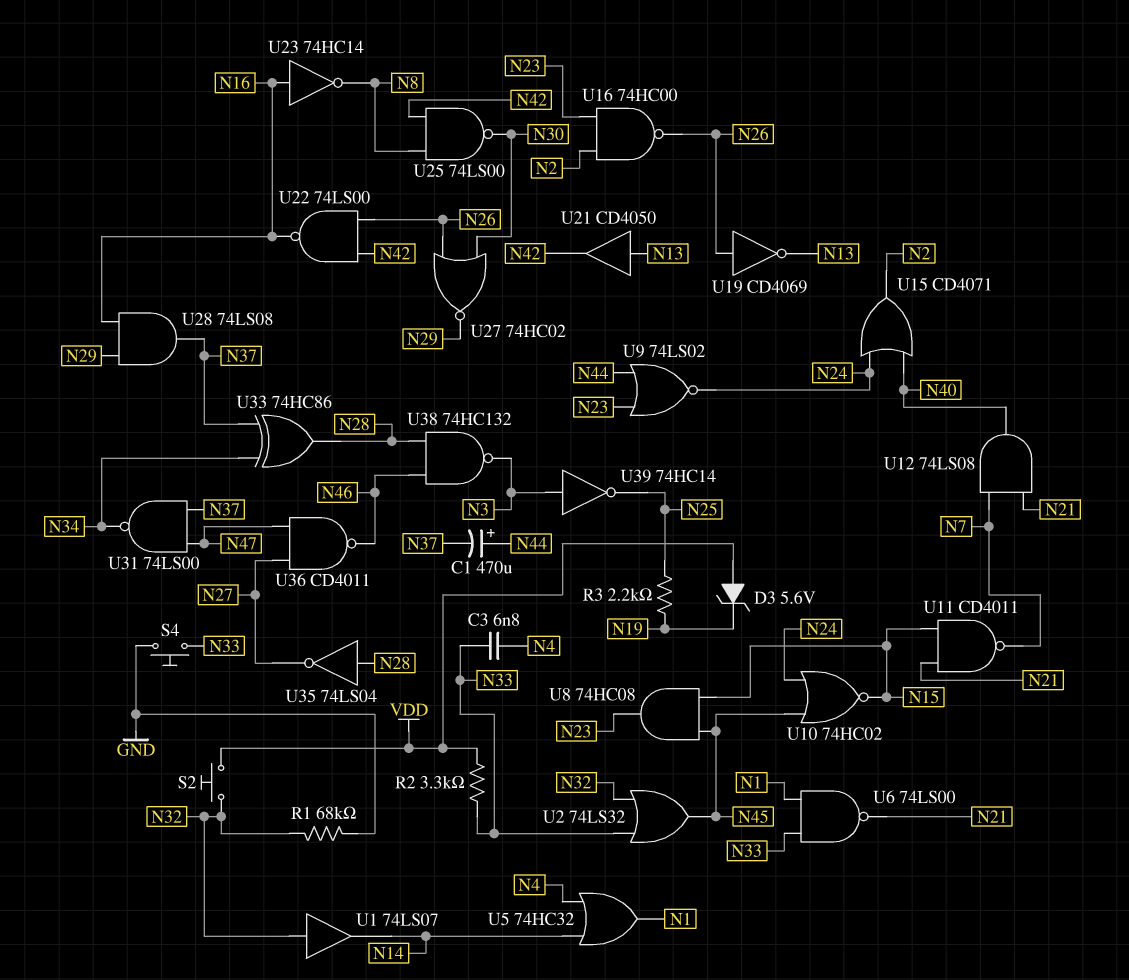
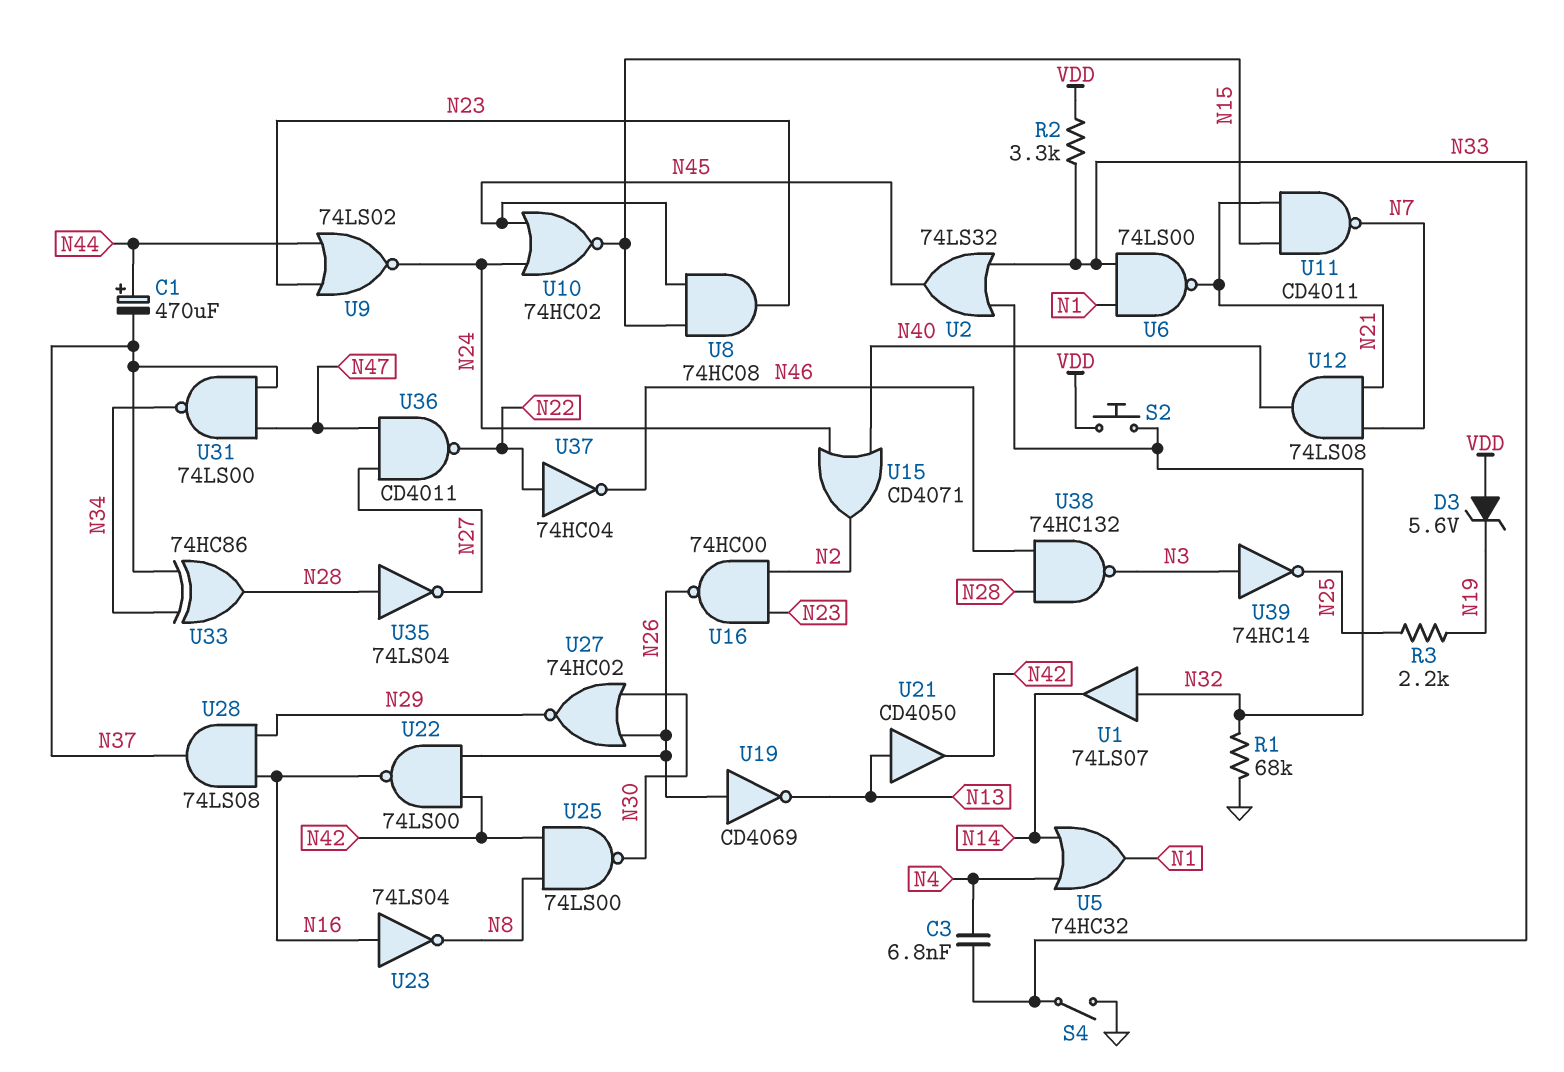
S4: button (GND, N33) -> switch (GND, N33)
U23: NOT 74HC14 (in N16, out N8) -> NOT 74LS04 (in N16, out N8)
U36: NAND CD4011 (in N27, in N47, out N46) -> NAND CD4011 (in N27, in N47, out N22)
U37: none -> NOT 74HC04 (in N22, out N46)

